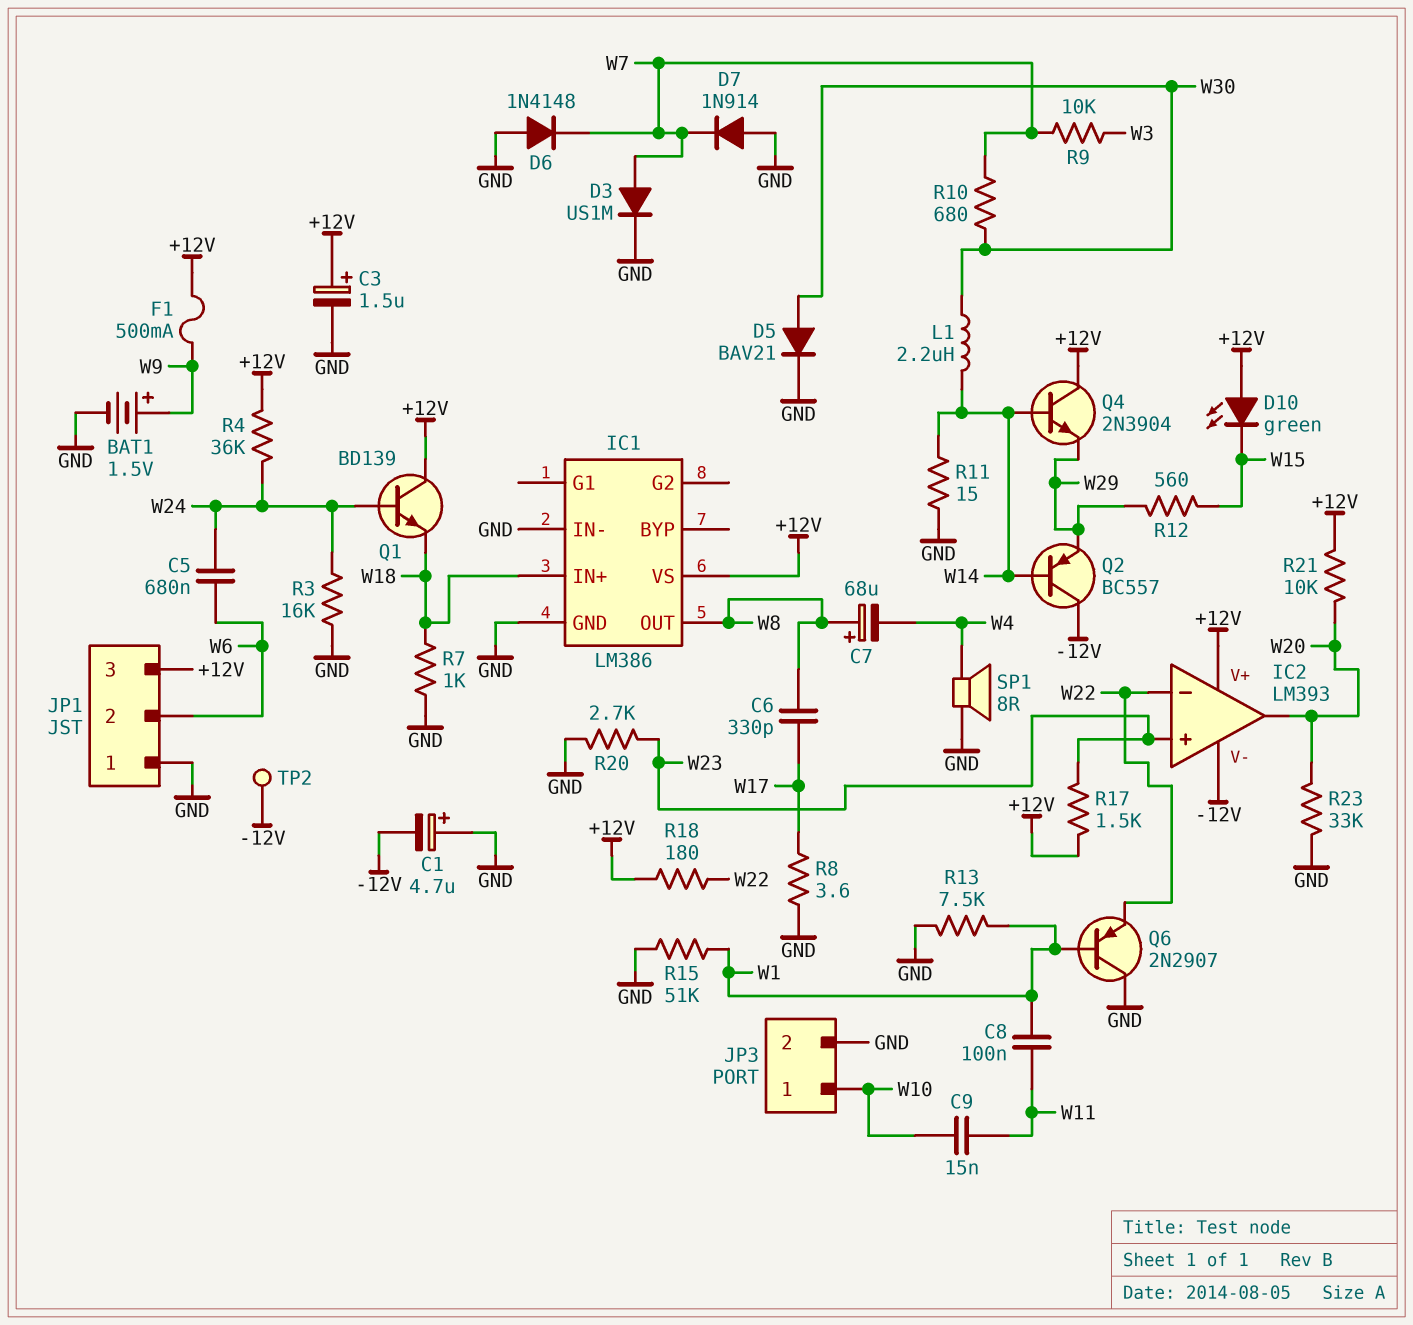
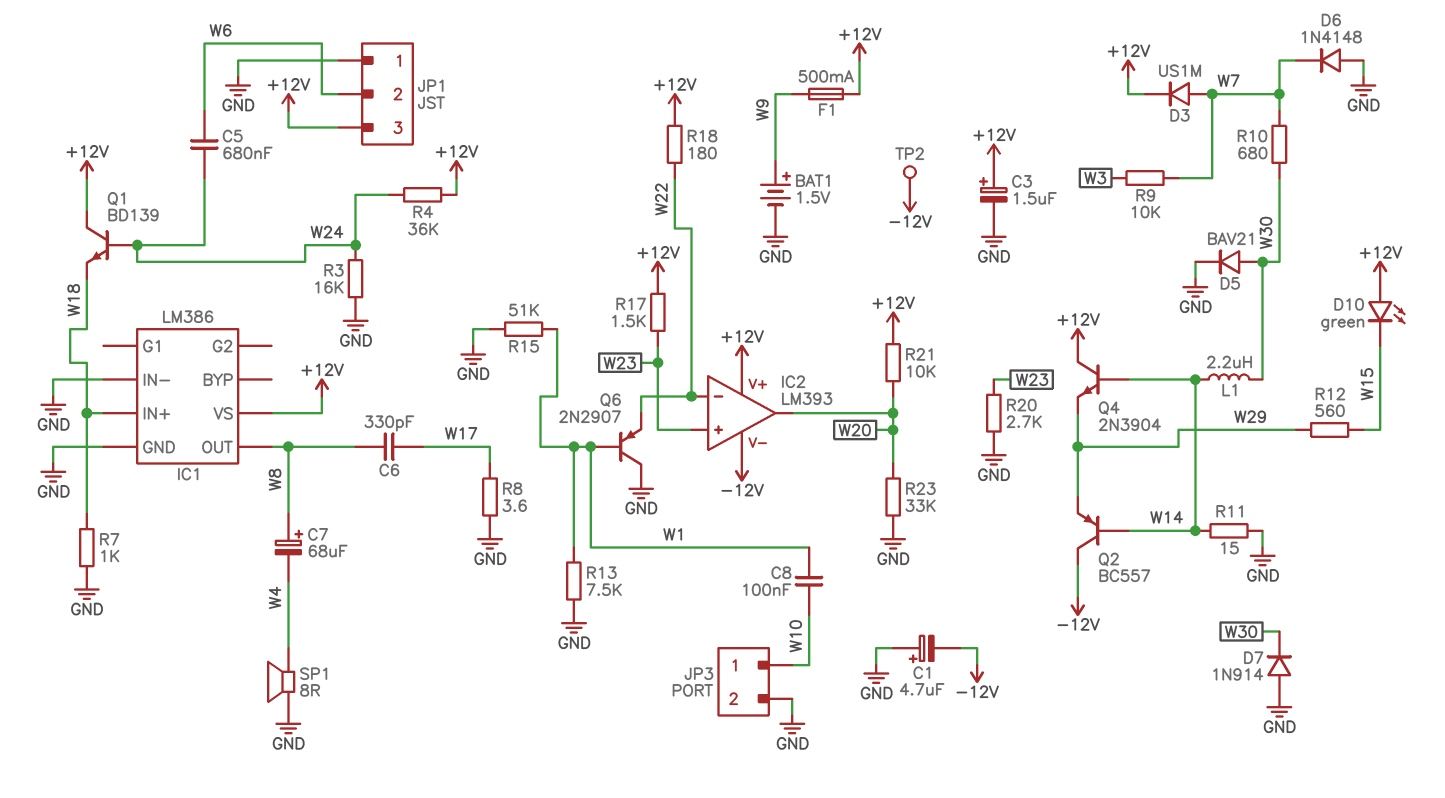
C8: 100nF (W1, W11) -> 100nF (W1, W10)
C9: 15nF (W10, W11) -> none
D3: diode US1M (A W7, K GND) -> diode US1M (A W7, K +12V)
D7: diode 1N914 (A GND, K W7) -> diode 1N914 (A GND, K W30)

